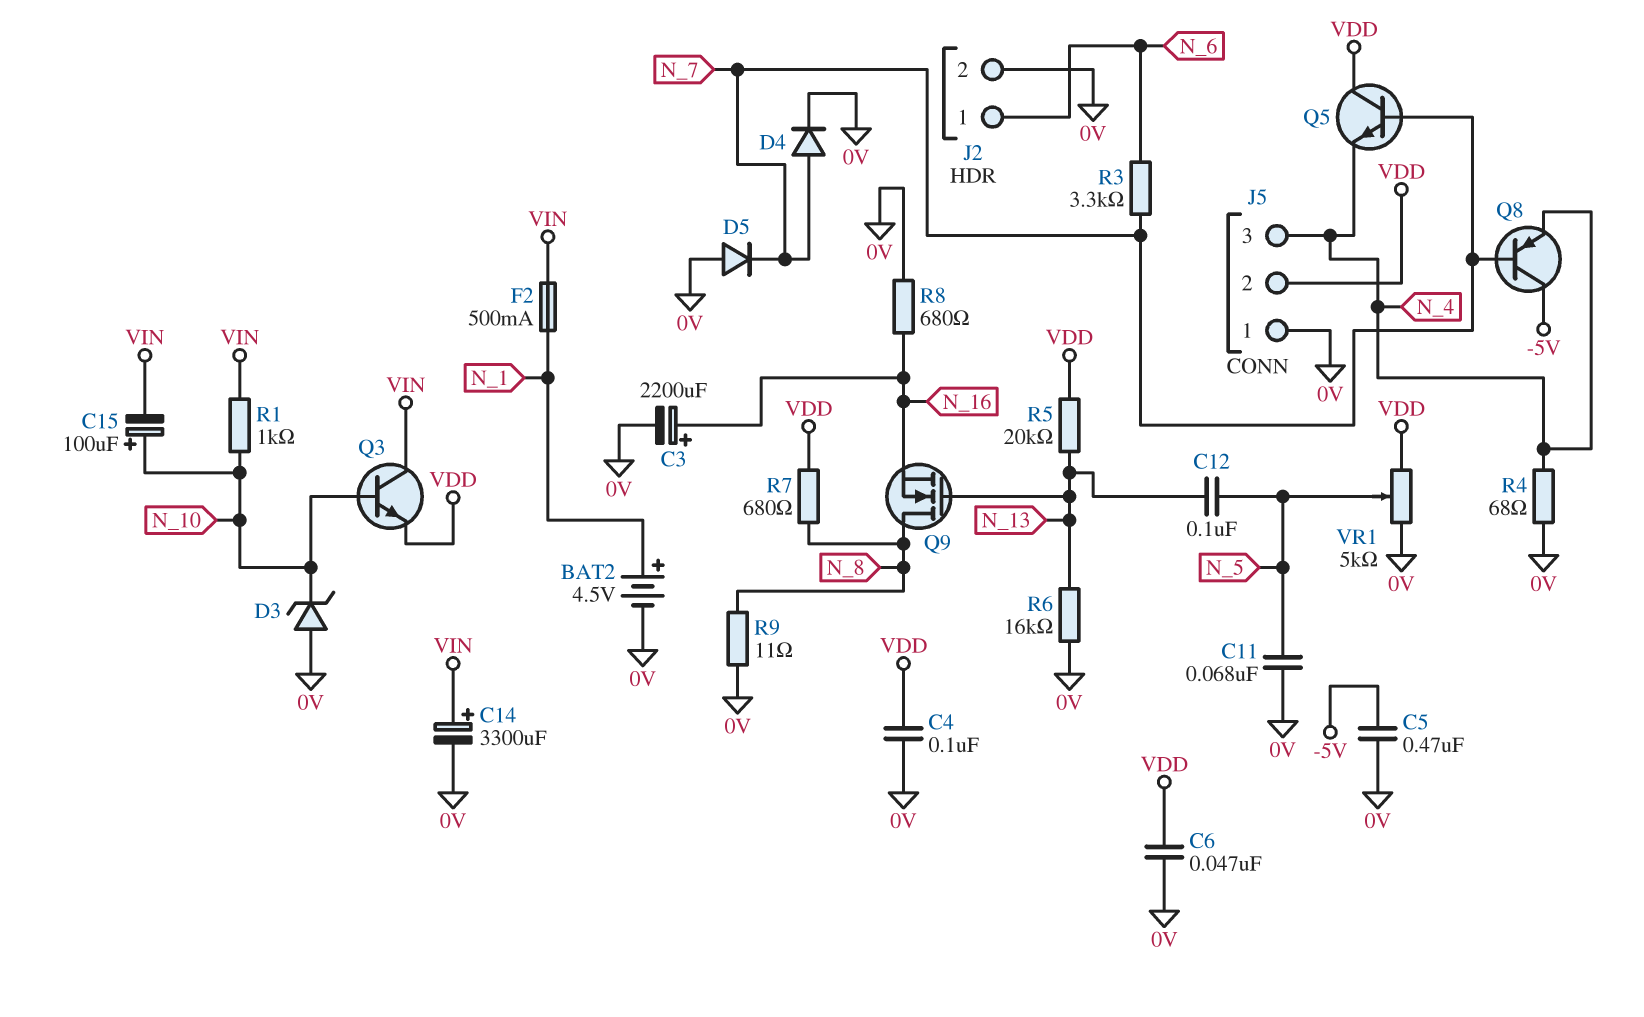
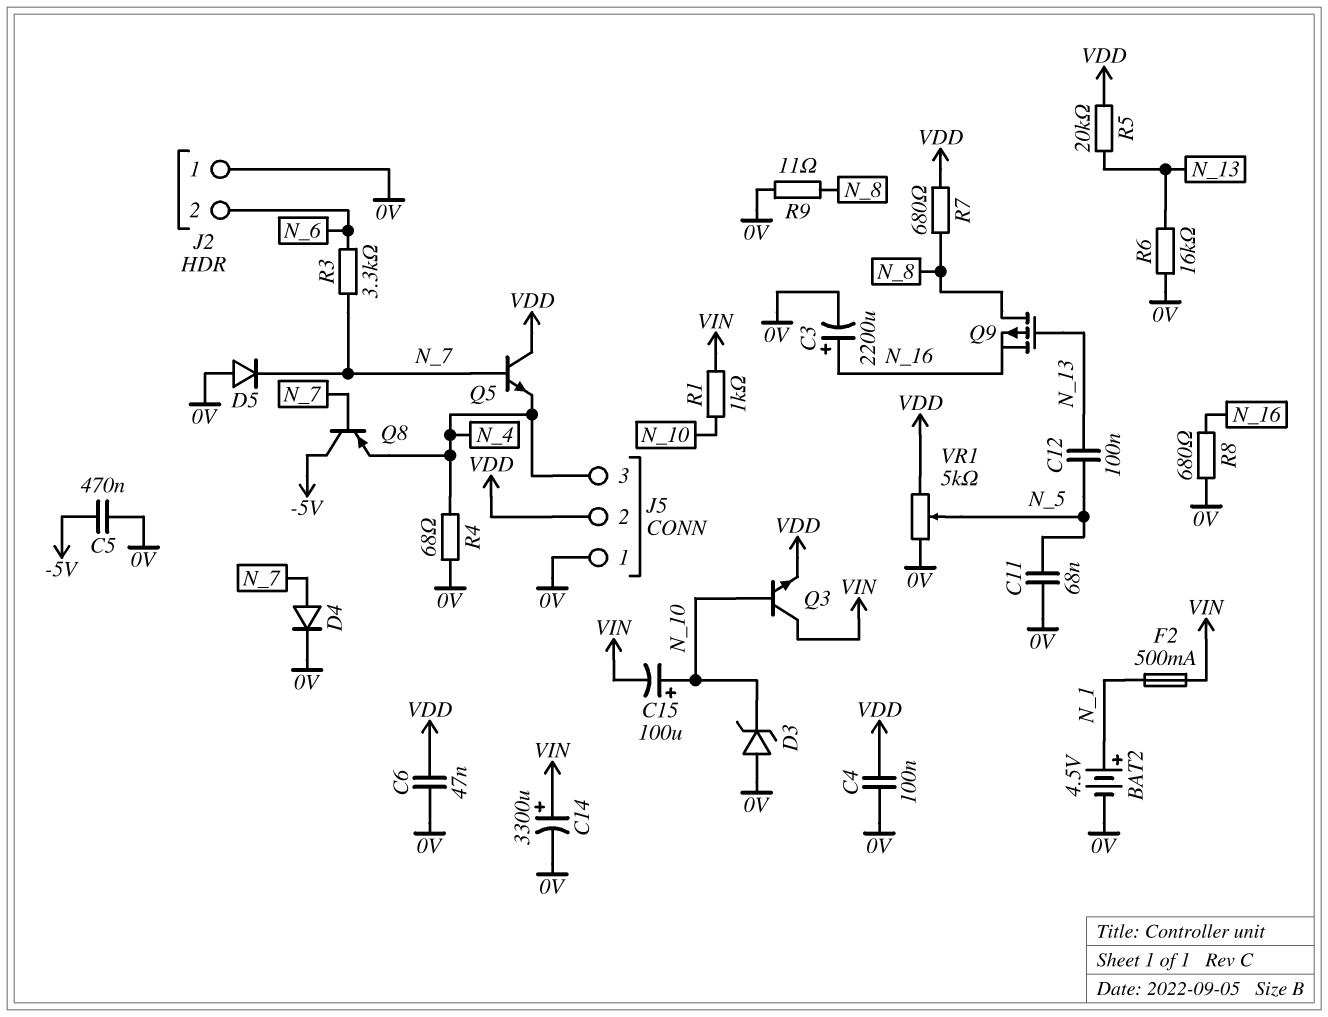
J2 pin 1: N_6 -> 0V
J2 pin 2: 0V -> N_6
Q9: NMOS (G N_13, D N_8, S N_16) -> PMOS (G N_13, D N_8, S N_16)

